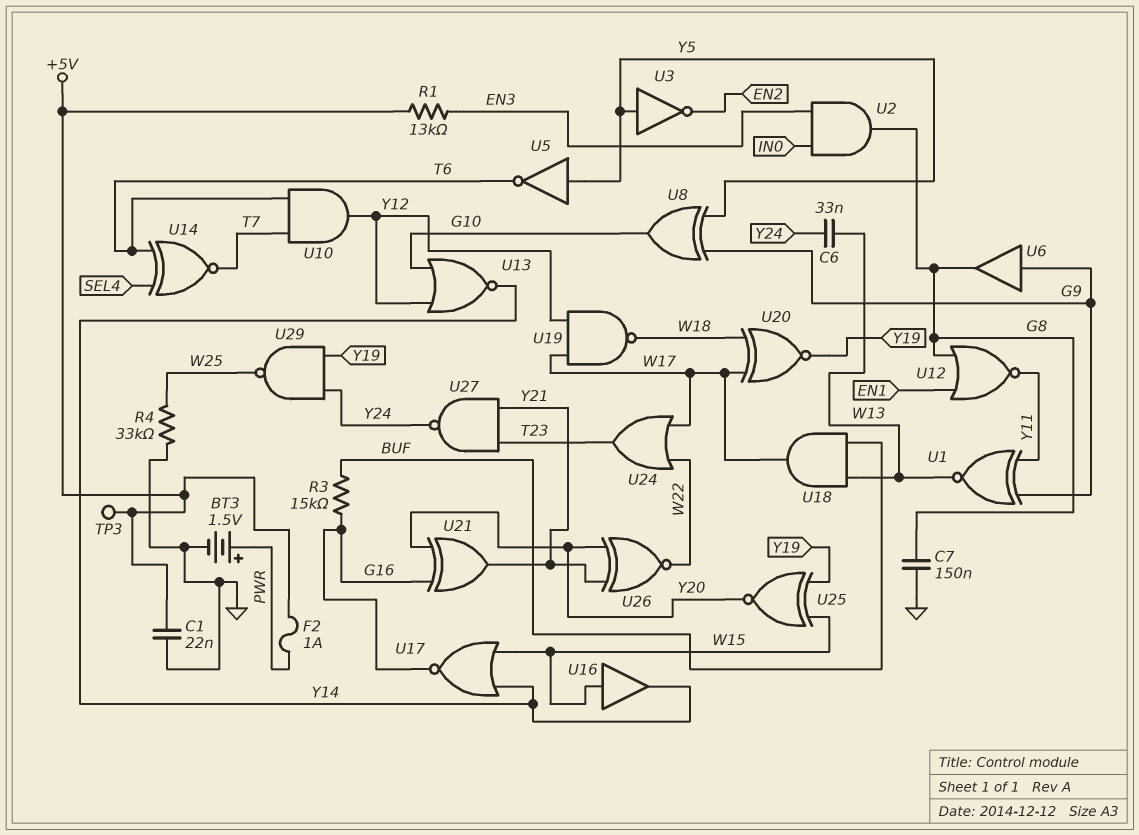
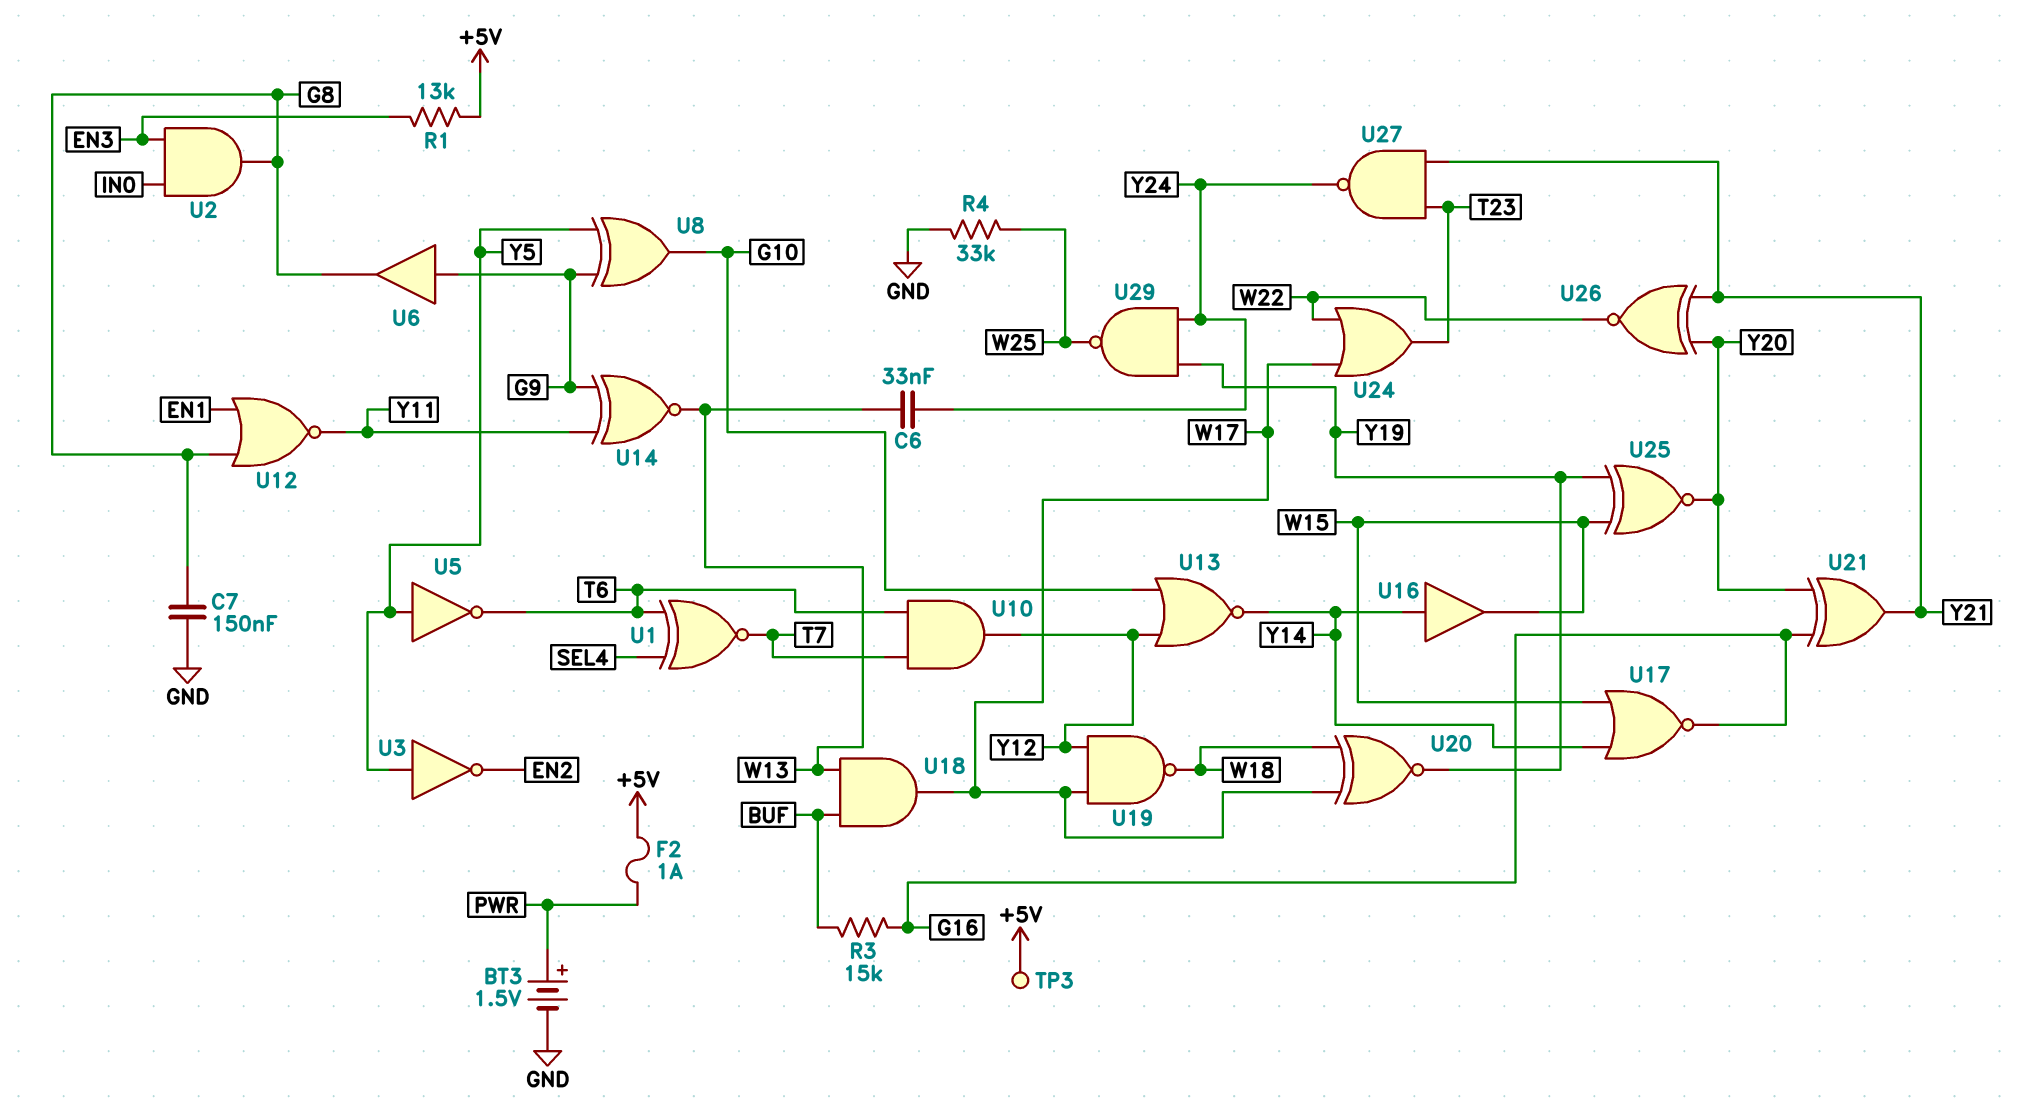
C1: 22nF (+5V, GND) -> none
U1: XNOR (in G9, in Y11, out W13) -> XNOR (in SEL4, in T6, out T7)
U14: XNOR (in SEL4, in T6, out T7) -> XNOR (in G9, in Y11, out W13)
U16: buffer (in W15, out Y14) -> buffer (in Y14, out W15)

